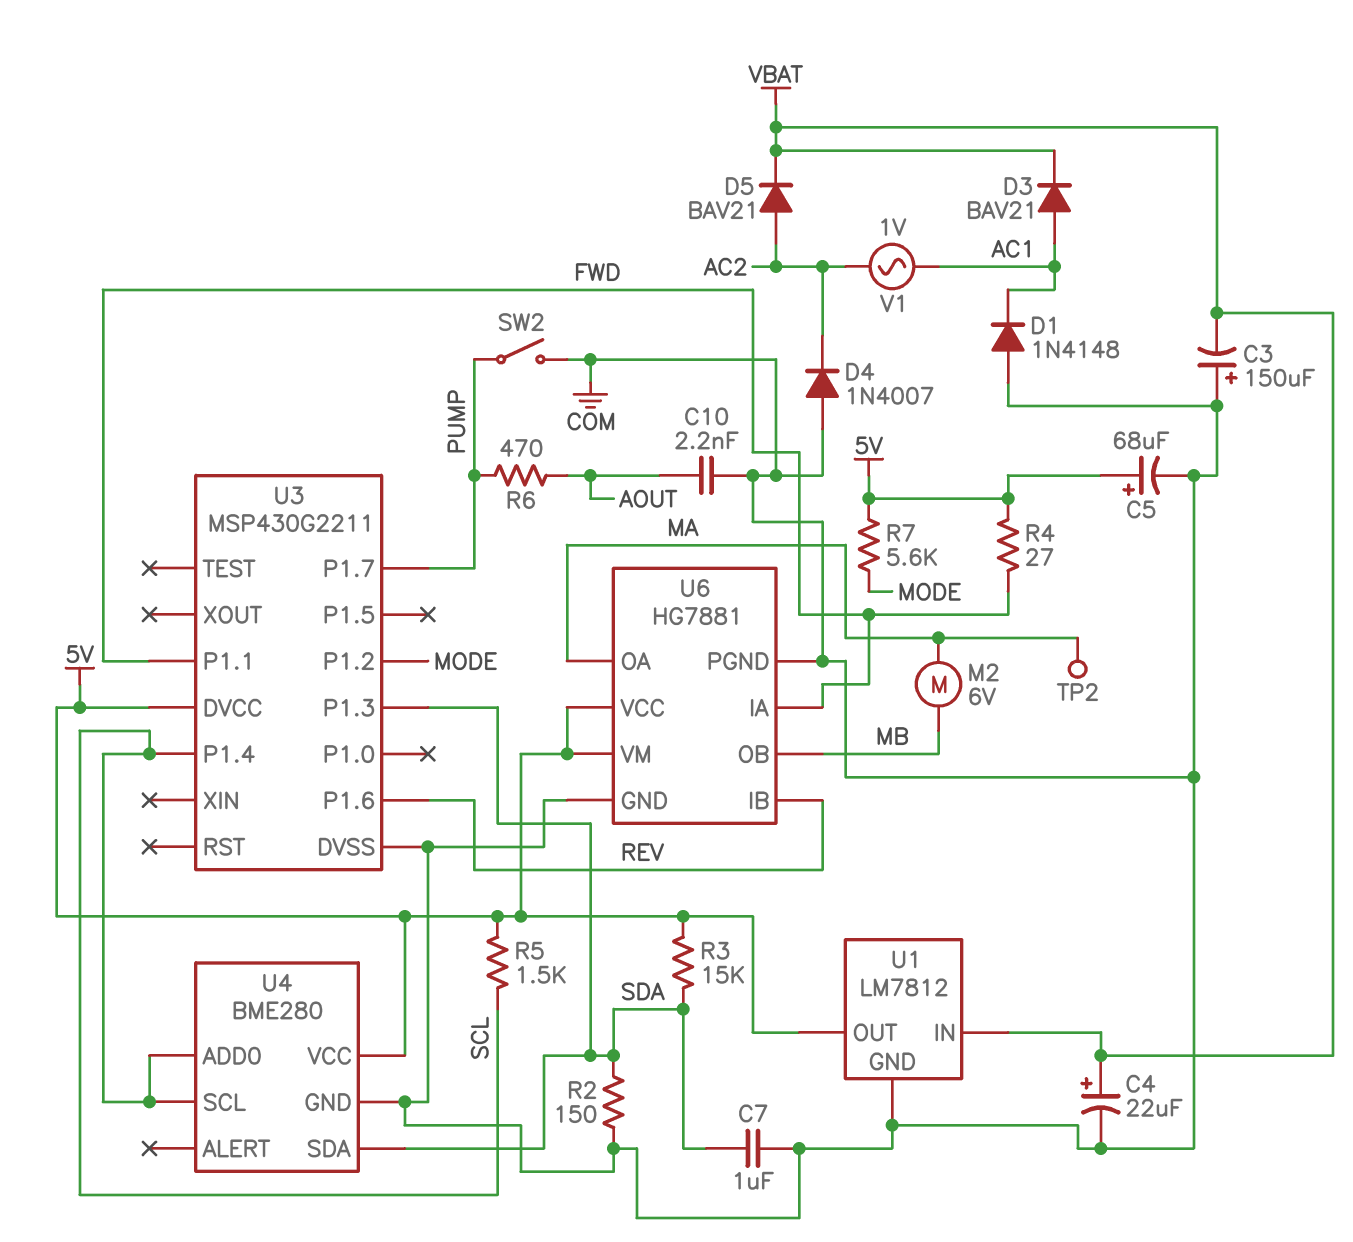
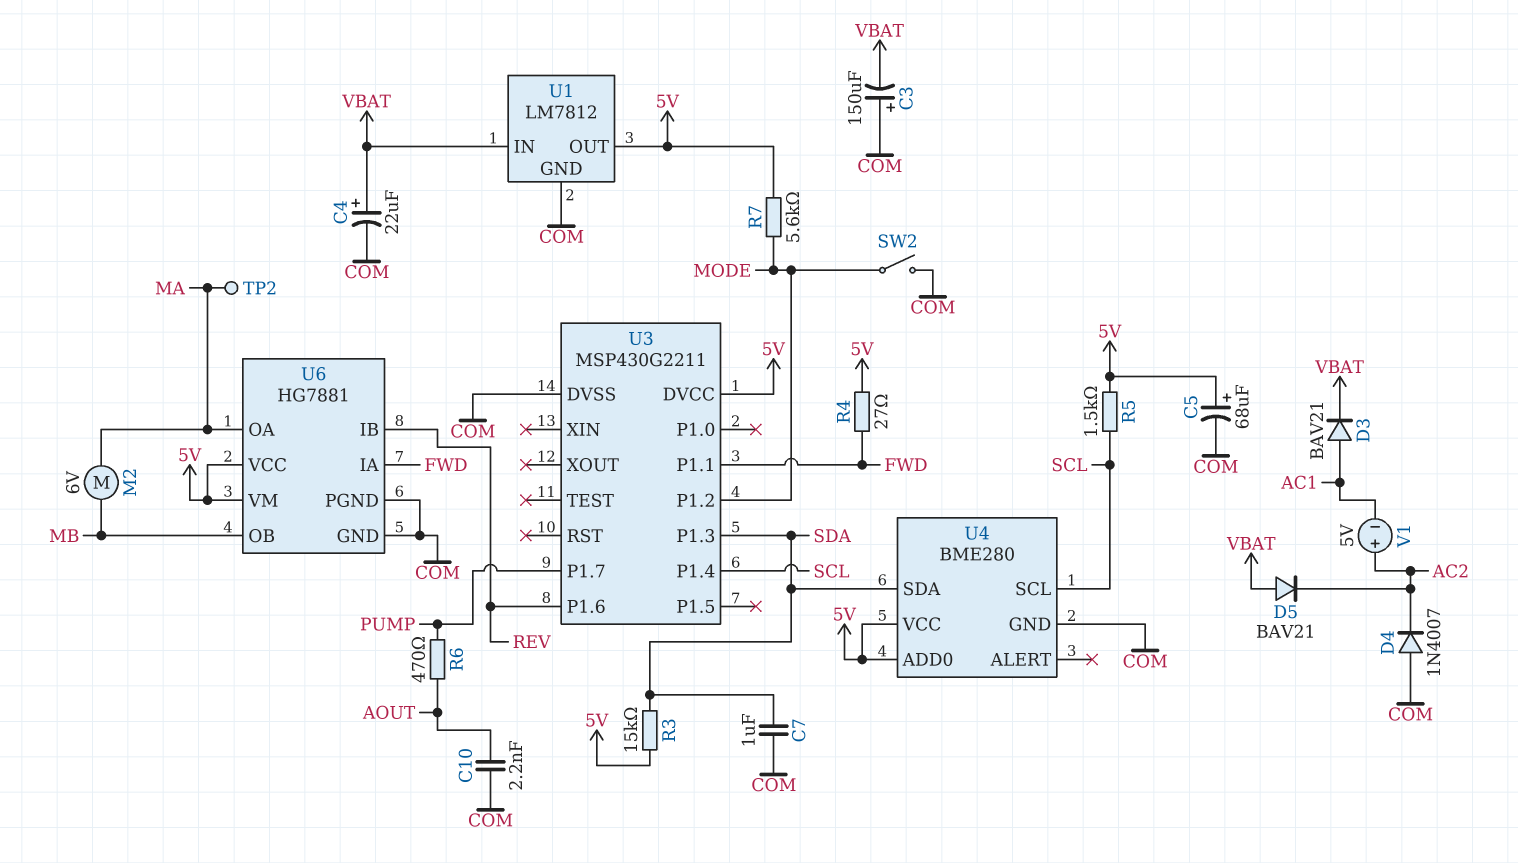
D1: diode 1N4148 (A COM, K AC1) -> none
D5: diode BAV21 (A AC2, K VBAT) -> diode BAV21 (A VBAT, K AC2)
R2: 150 (COM, SDA) -> none
SW2: switch (COM, PUMP) -> switch (COM, MODE)
U4 pin ADD0: SCL -> 5V
V1: AC 1V (AC1, AC2) -> 5V (plus AC2, minus AC1)

